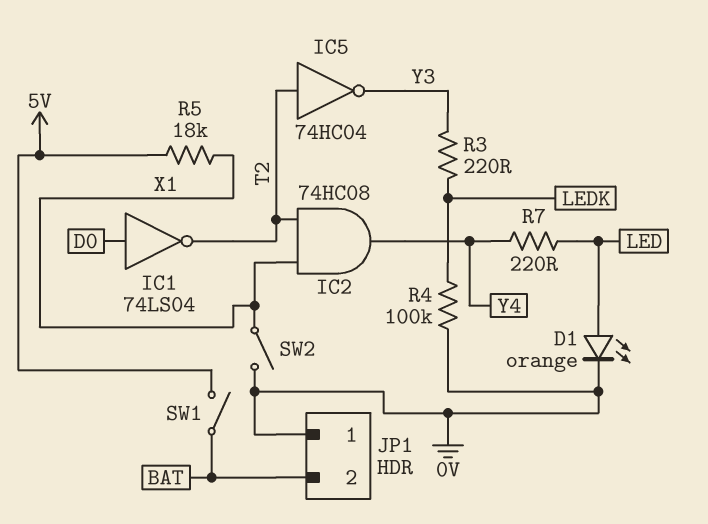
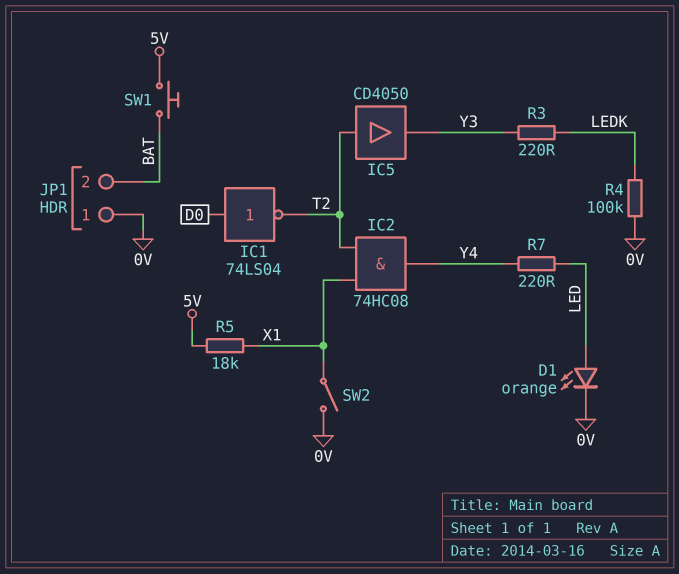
IC5: NOT 74HC04 (in T2, out Y3) -> buffer CD4050 (in T2, out Y3)
SW1: switch (5V, BAT) -> button (5V, BAT)

